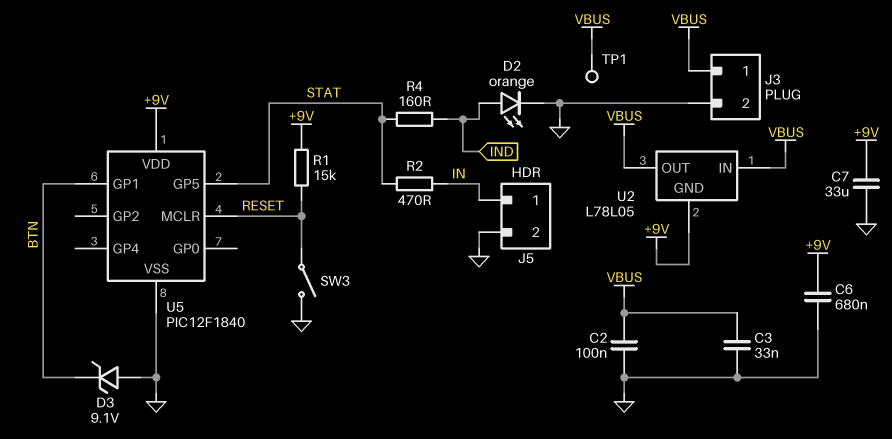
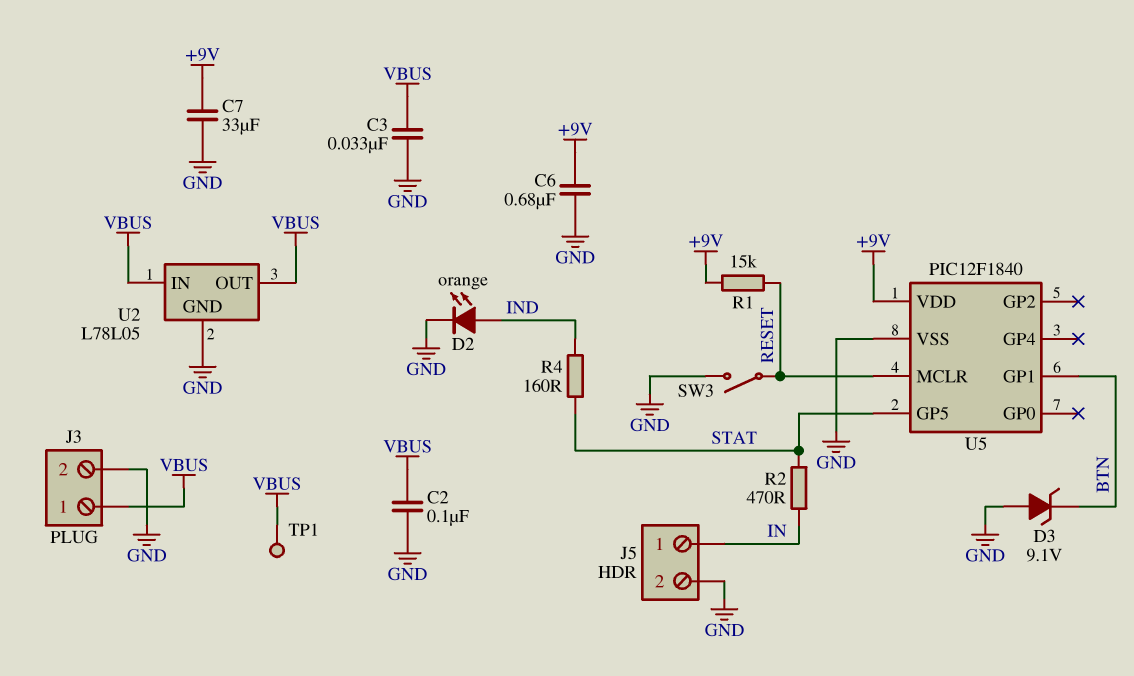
U2 pin GND: +9V -> GND

